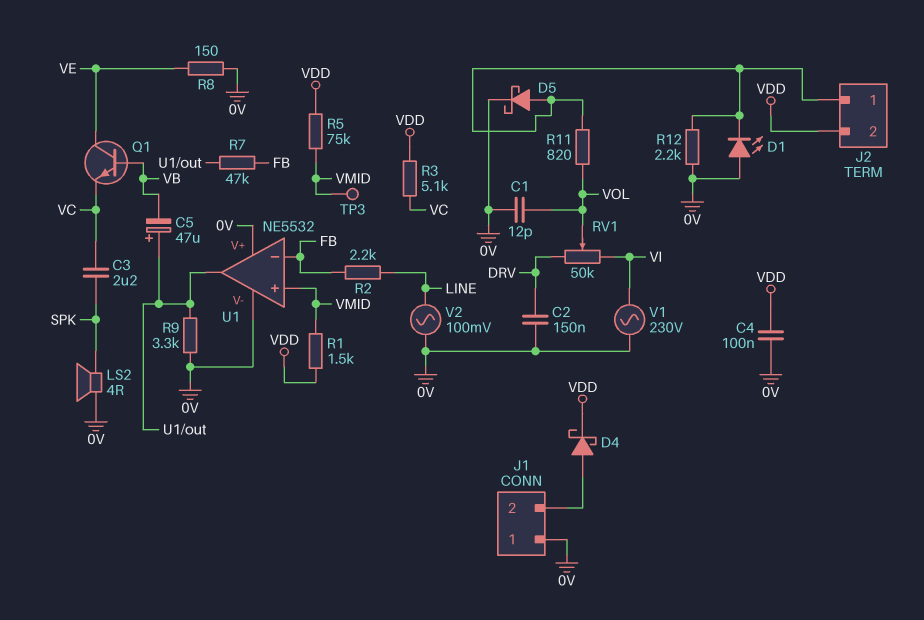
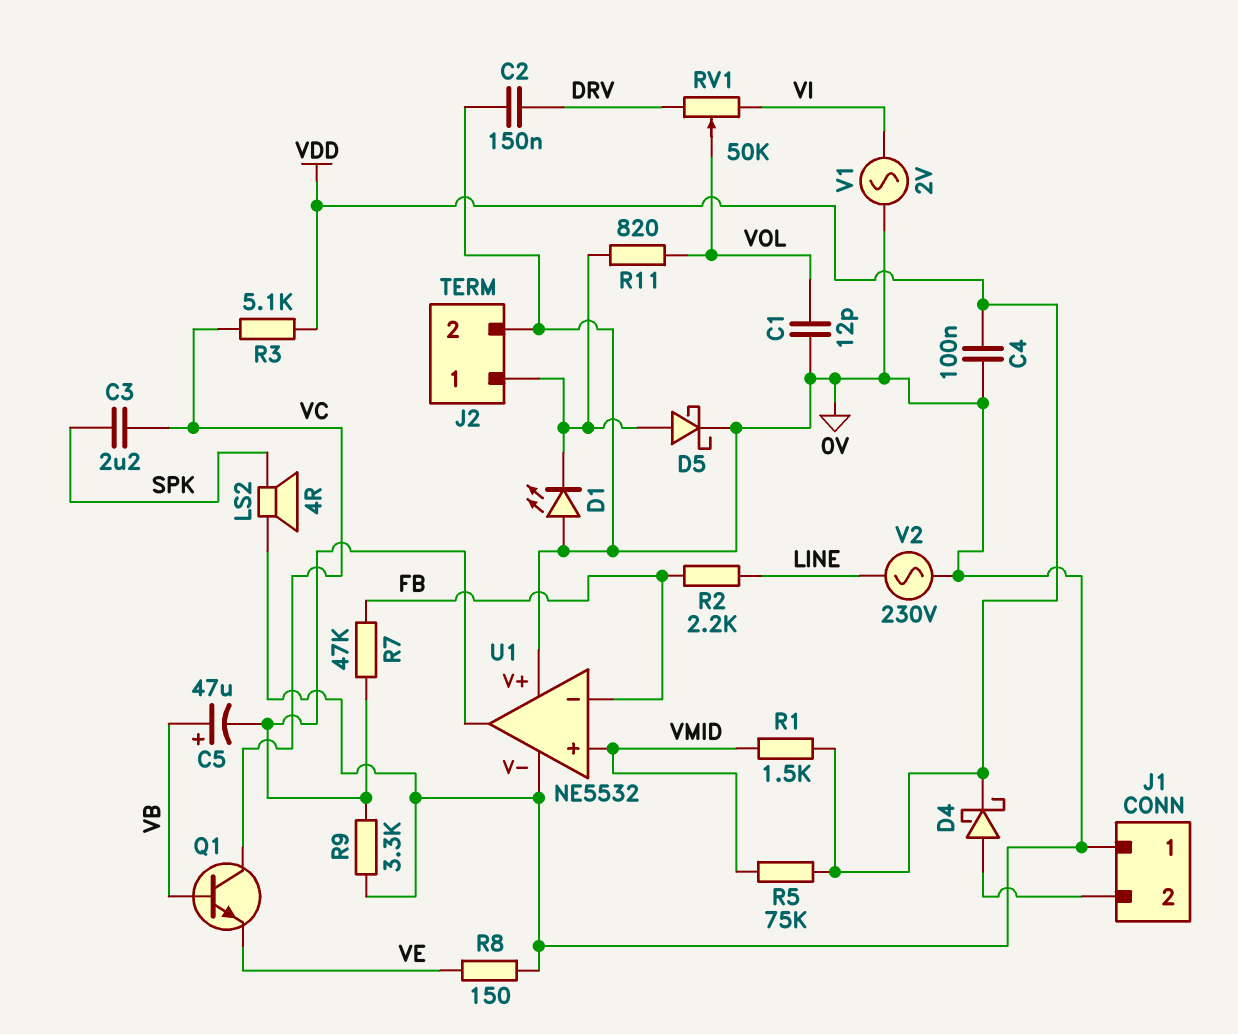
C5: 47uF (plus U1/out, minus VB) -> 47uF (plus VB, minus U1/out)
J2 pin 2: VDD -> 0V
Q1: NPN (B VB, C VE, E VC) -> NPN (B VB, C VC, E VE)
R12: 2.2k (0V, J2/1) -> none
TP3: test point (VMID) -> none
V1: AC 230V (0V, VI) -> AC 2V (0V, VI)
V2: AC 100mV (0V, LINE) -> AC 230V (0V, LINE)

